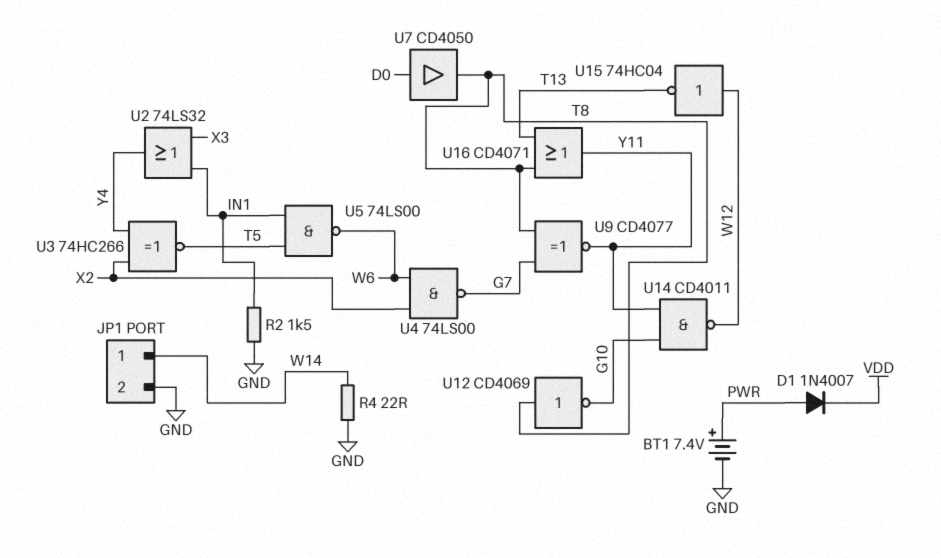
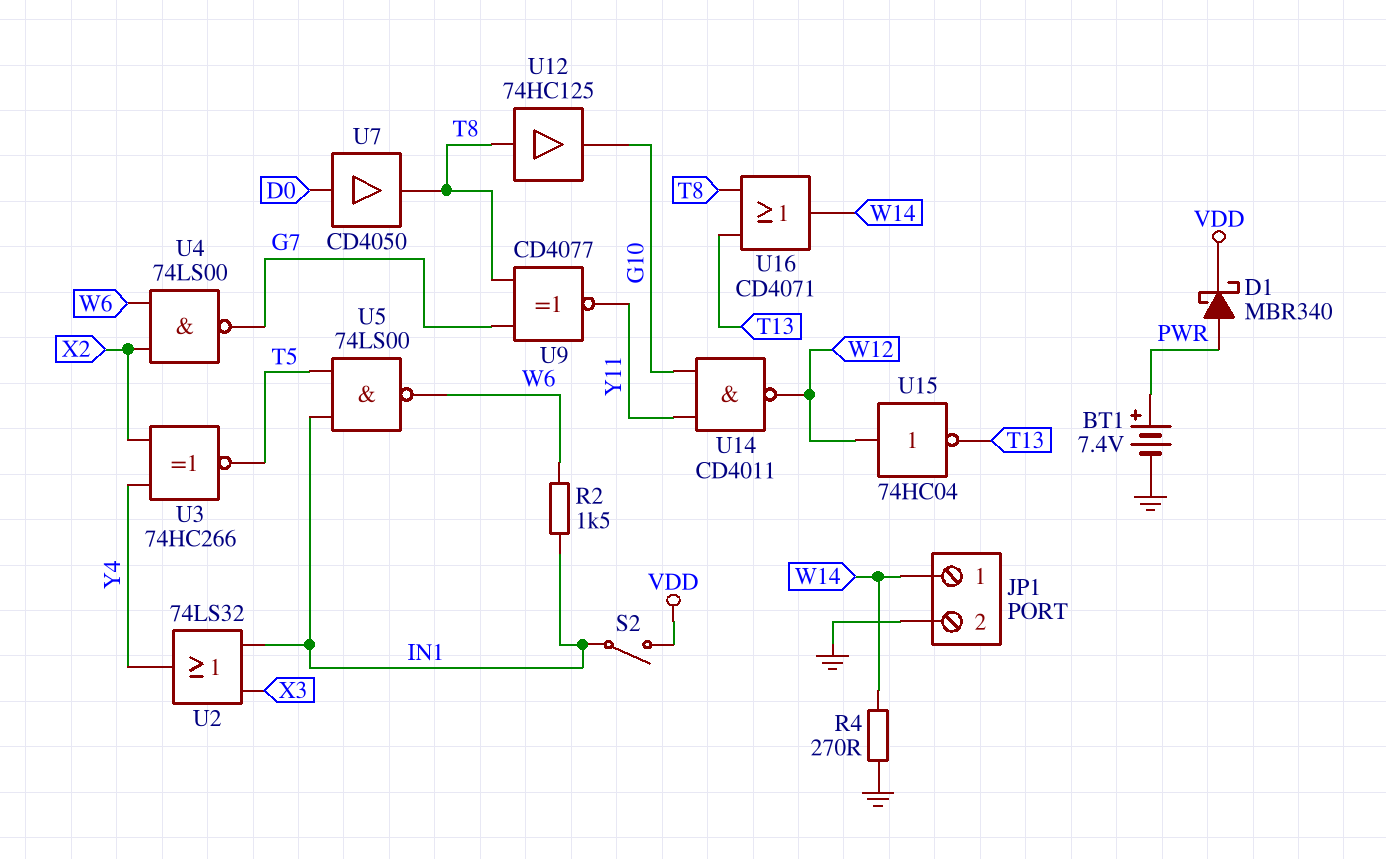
D1: diode 1N4007 (A PWR, K VDD) -> schottky MBR340 (A PWR, K VDD)
R2: 1.5k (GND, IN1) -> 1.5k (IN1, W6)
R4: 22 (GND, W14) -> 270 (GND, W14)
S2: none -> switch (IN1, VDD)
U12: NOT CD4069 (in T8, out G10) -> buffer 74HC125 (in T8, out G10)
U16: OR CD4071 (in T8, in T13, out Y11) -> OR CD4071 (in T8, in T13, out W14)

